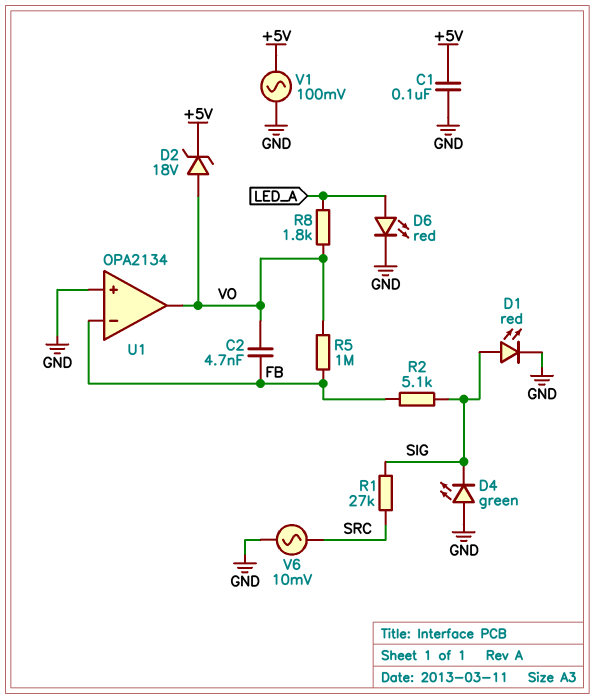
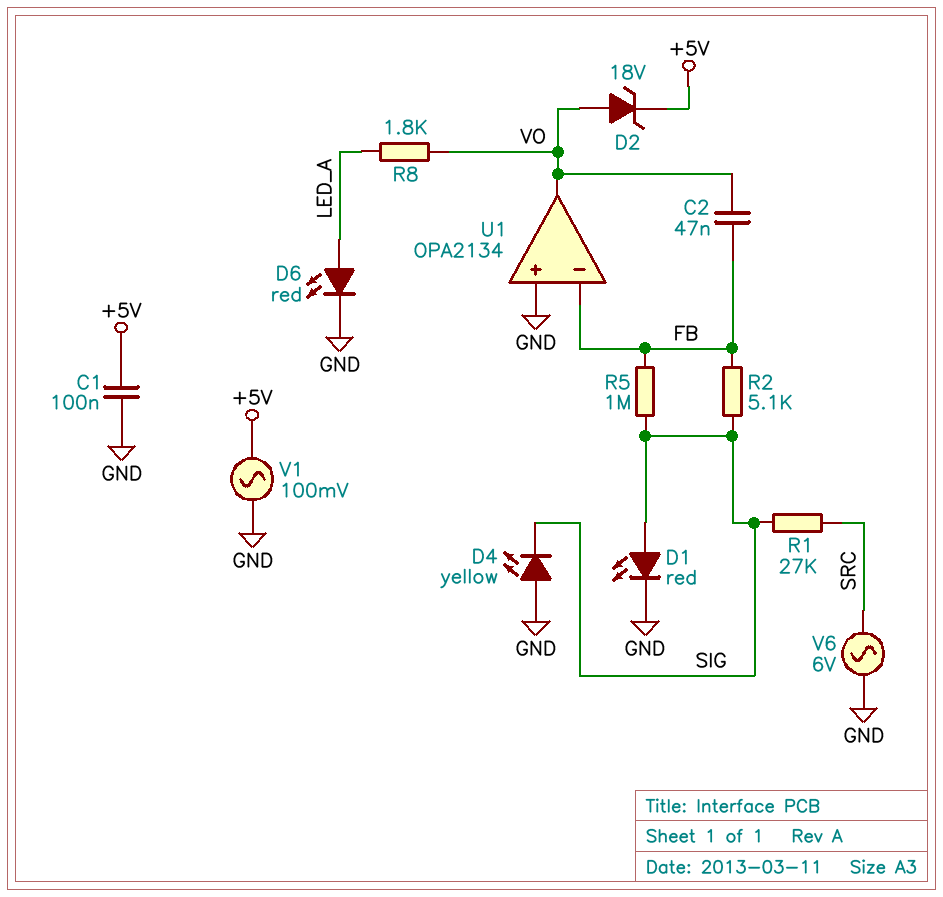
C2: 4.7nF (FB, VO) -> 47nF (FB, VO)
D4: LED green (A GND, K SIG) -> LED yellow (A GND, K SIG)
R5: 1M (FB, VO) -> 1M (FB, SIG)
V6: AC 10mV (GND, SRC) -> AC 6V (GND, SRC)

